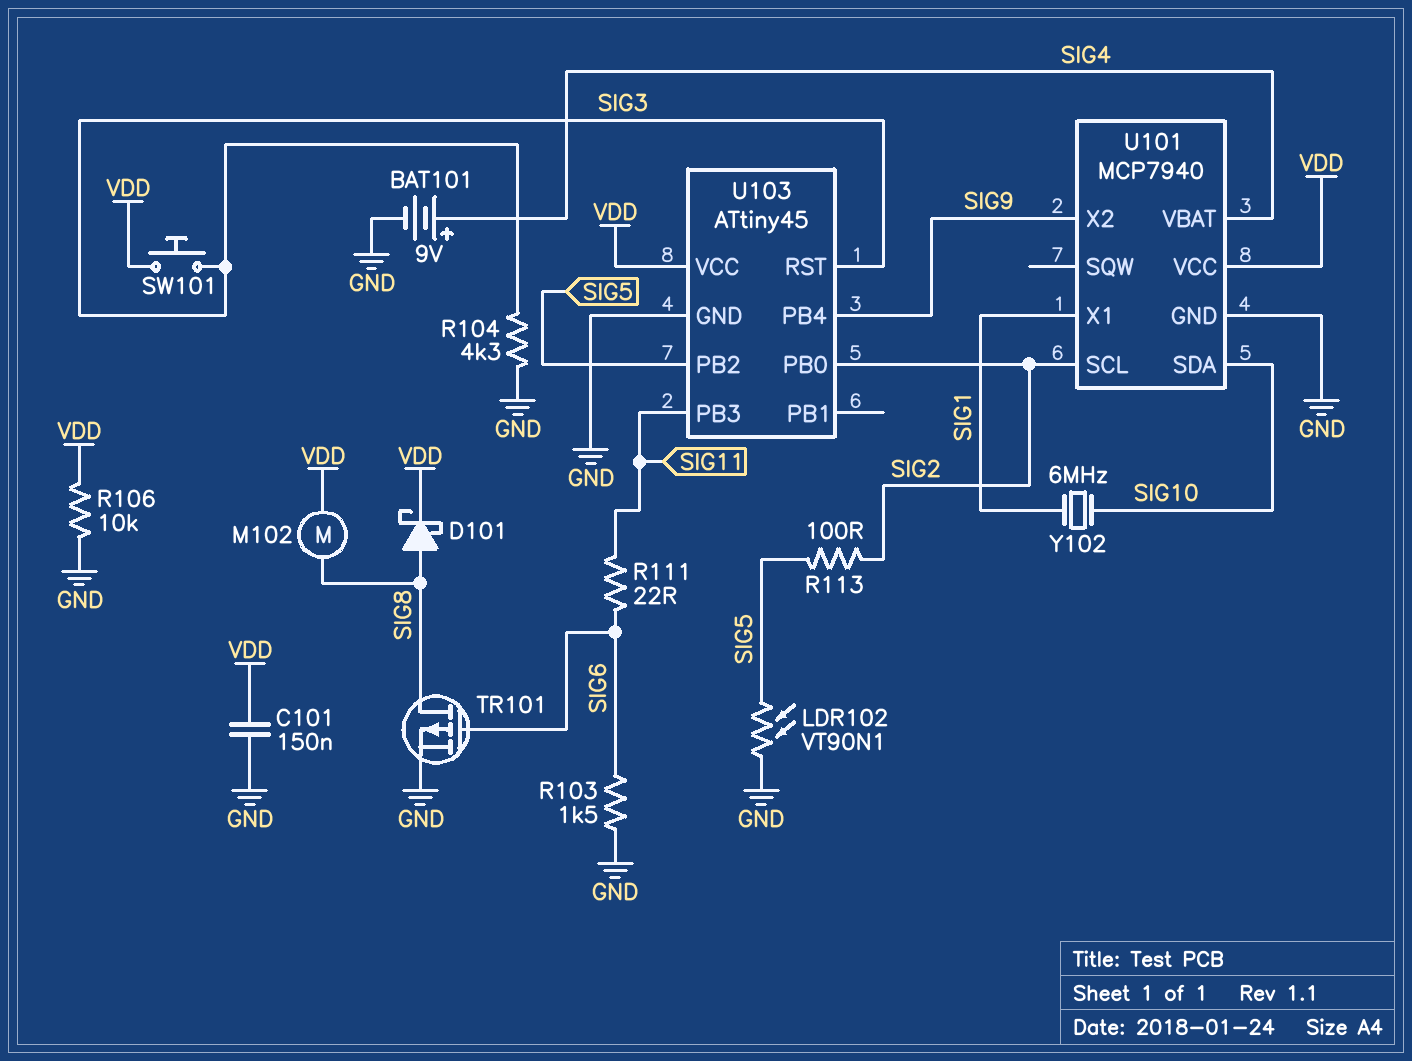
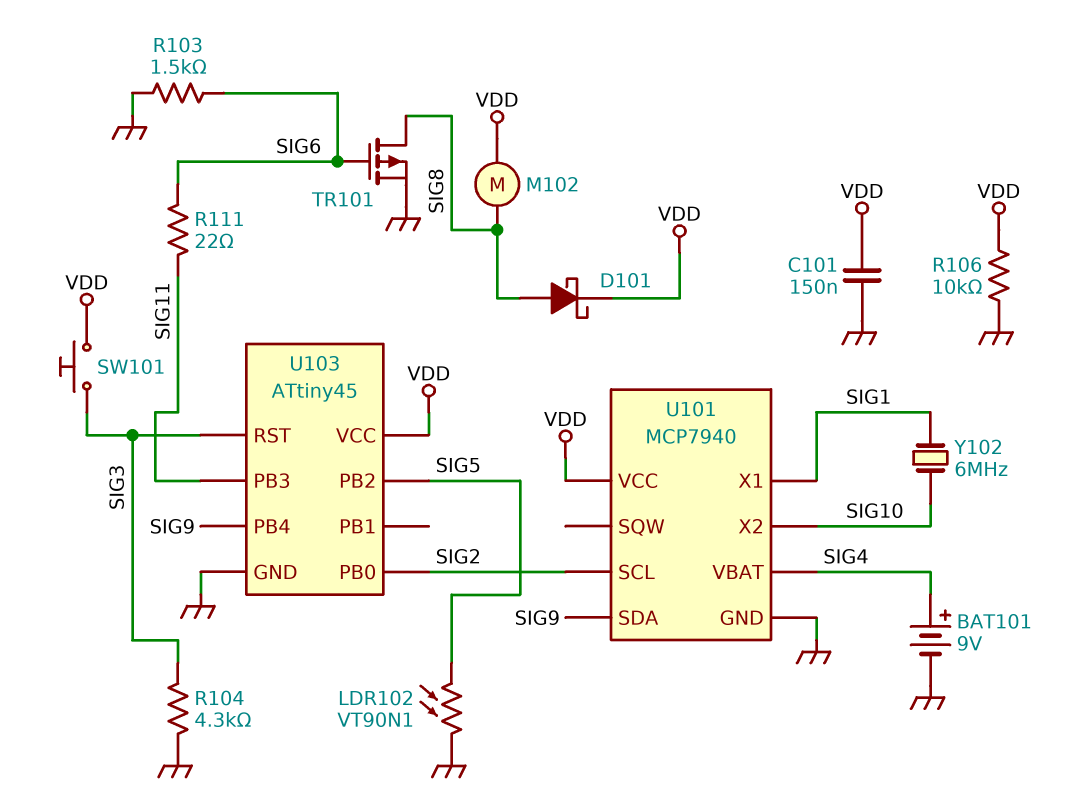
R113: 100 (SIG2, SIG5) -> none
U101 pin SDA: SIG10 -> SIG9
U101 pin X2: SIG9 -> SIG10

